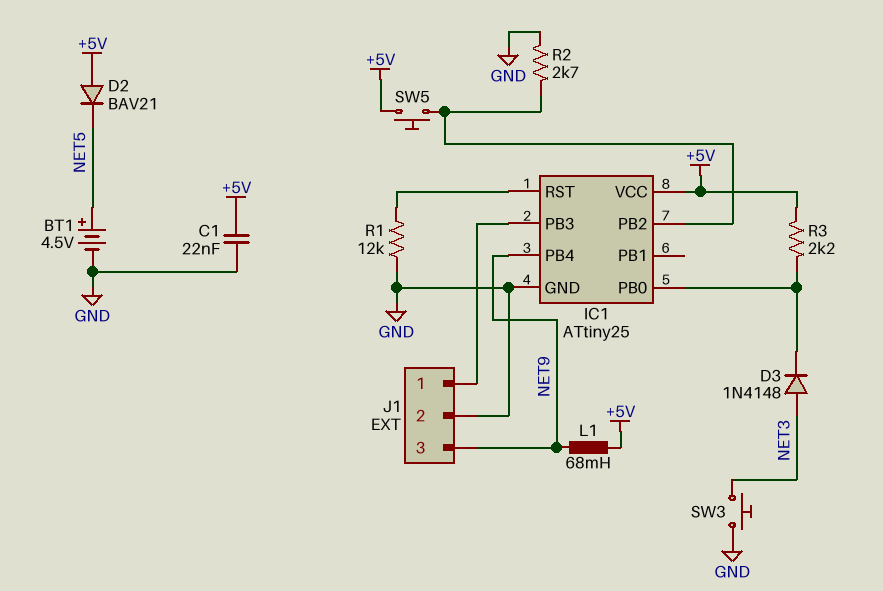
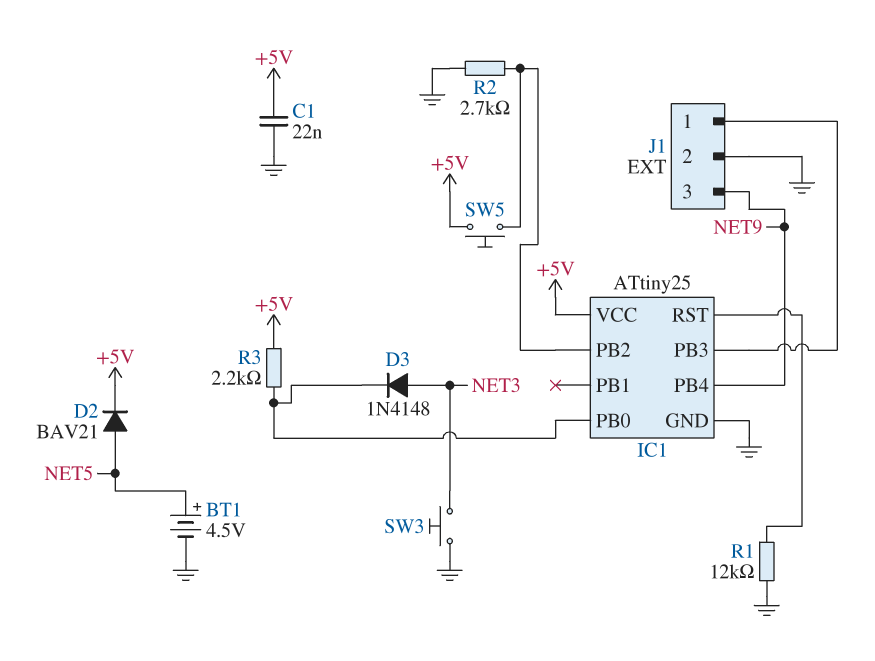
D2: diode BAV21 (A +5V, K NET5) -> diode BAV21 (A NET5, K +5V)
L1: 68mH (+5V, NET9) -> none

